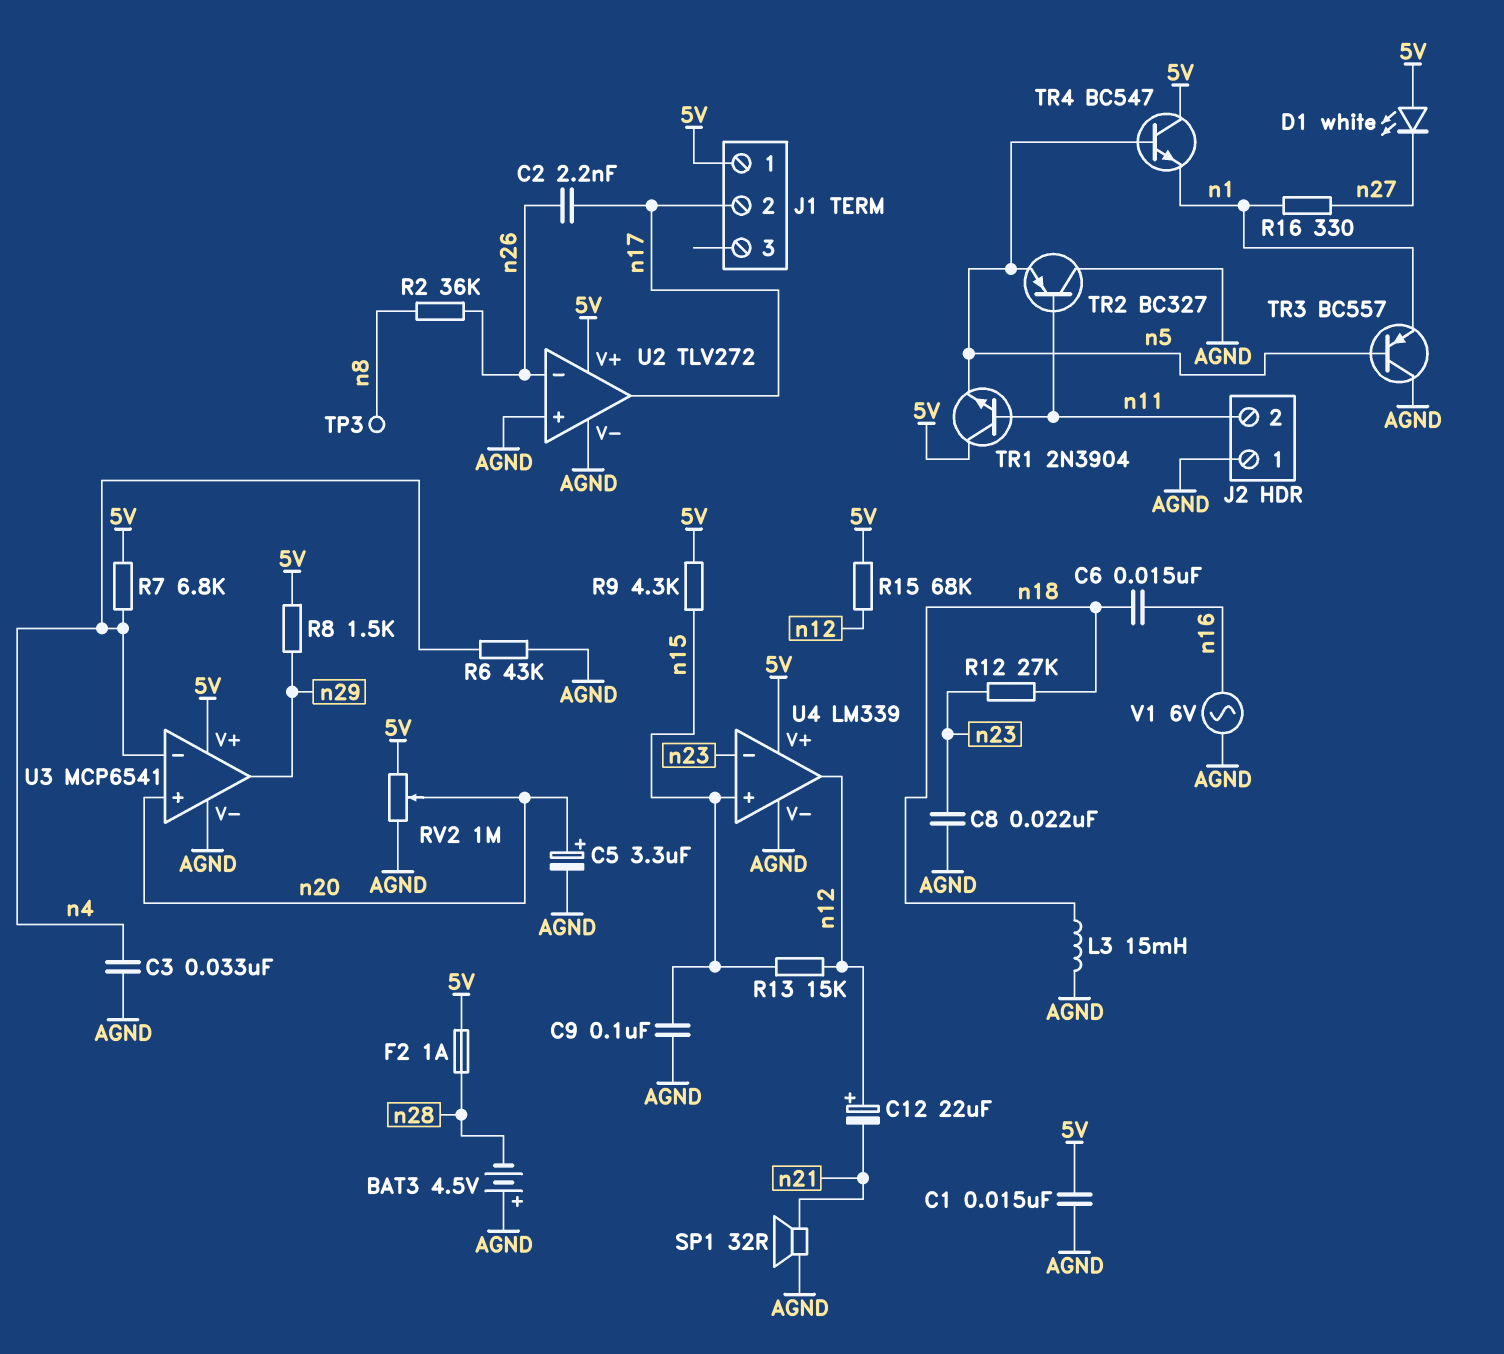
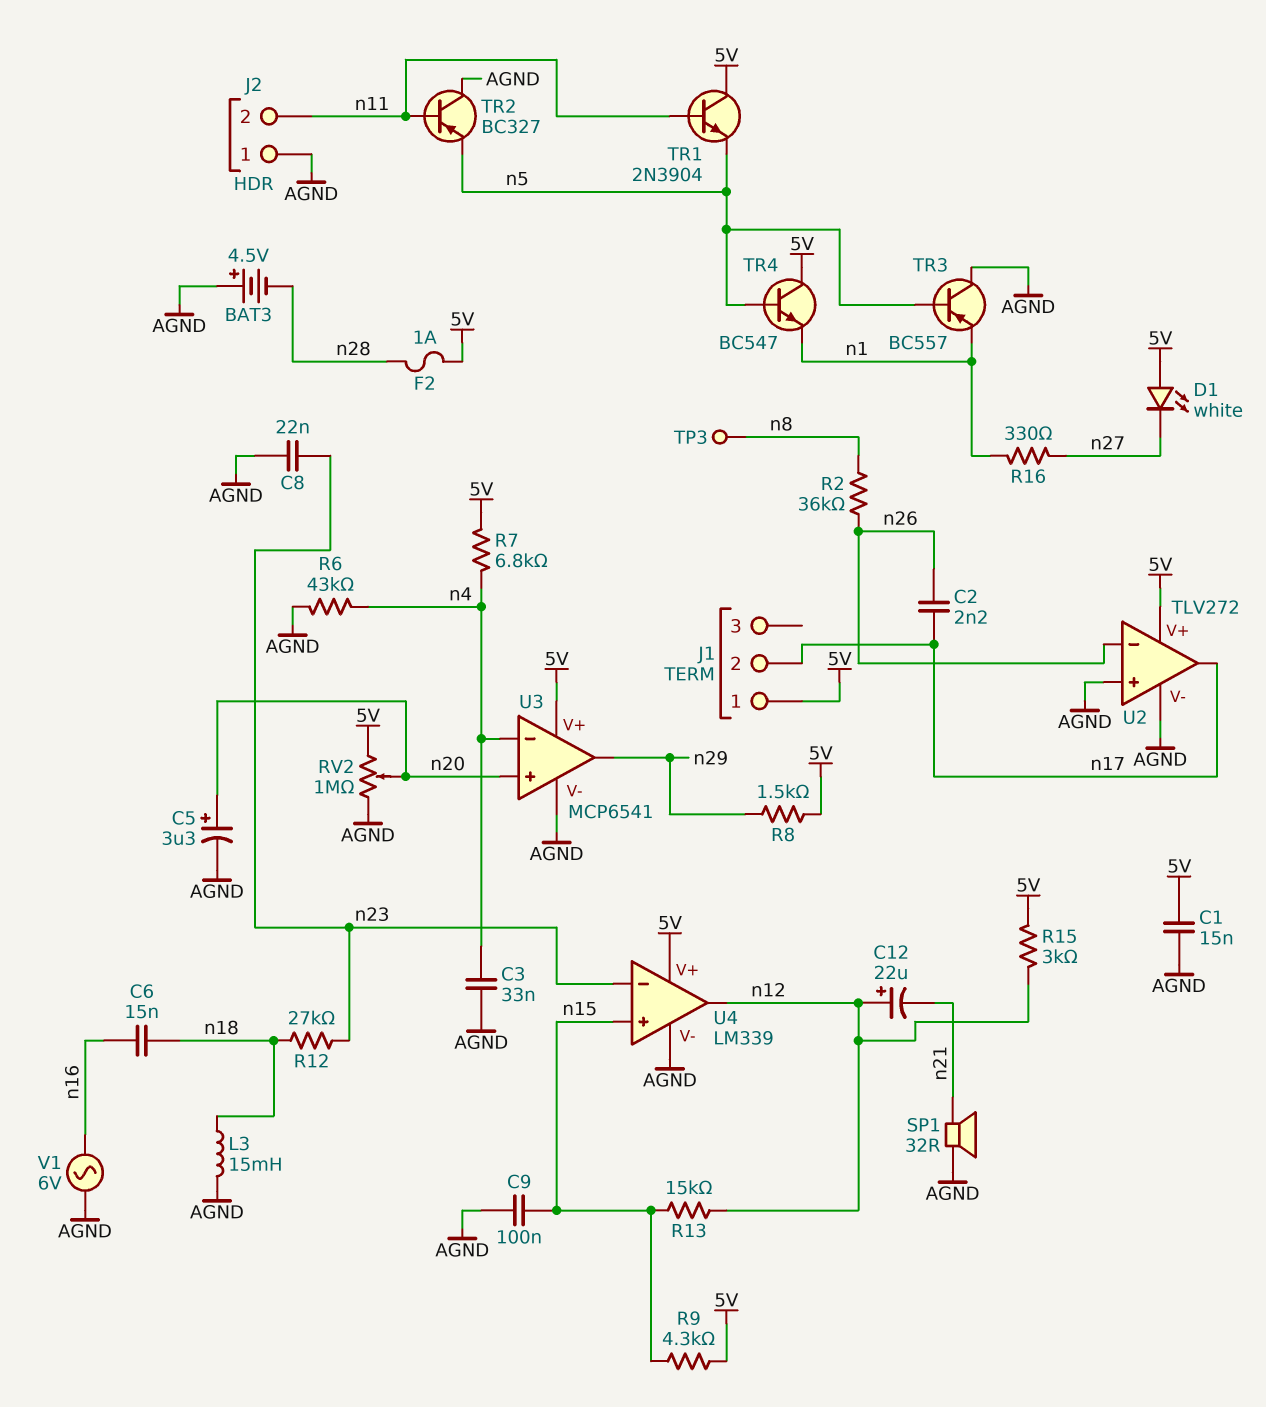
R15: 68k (5V, n12) -> 3k (5V, n12)

